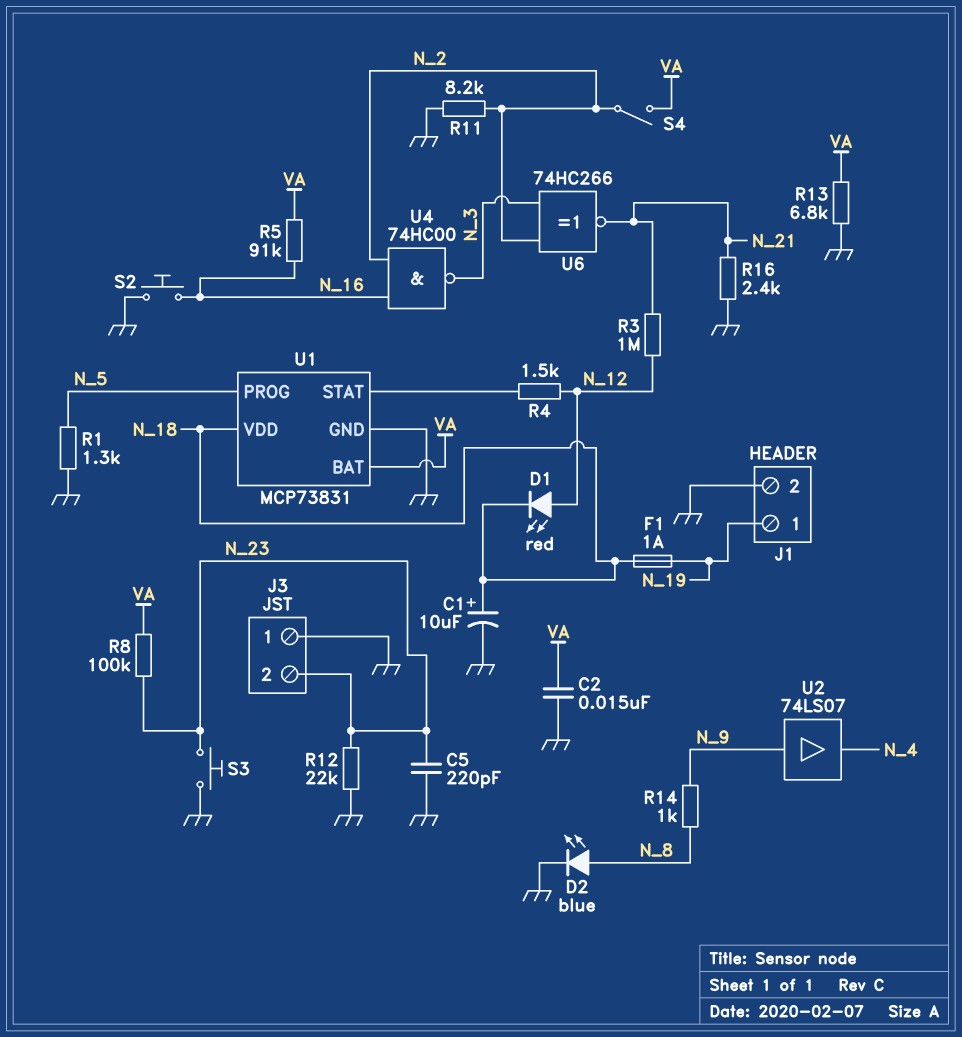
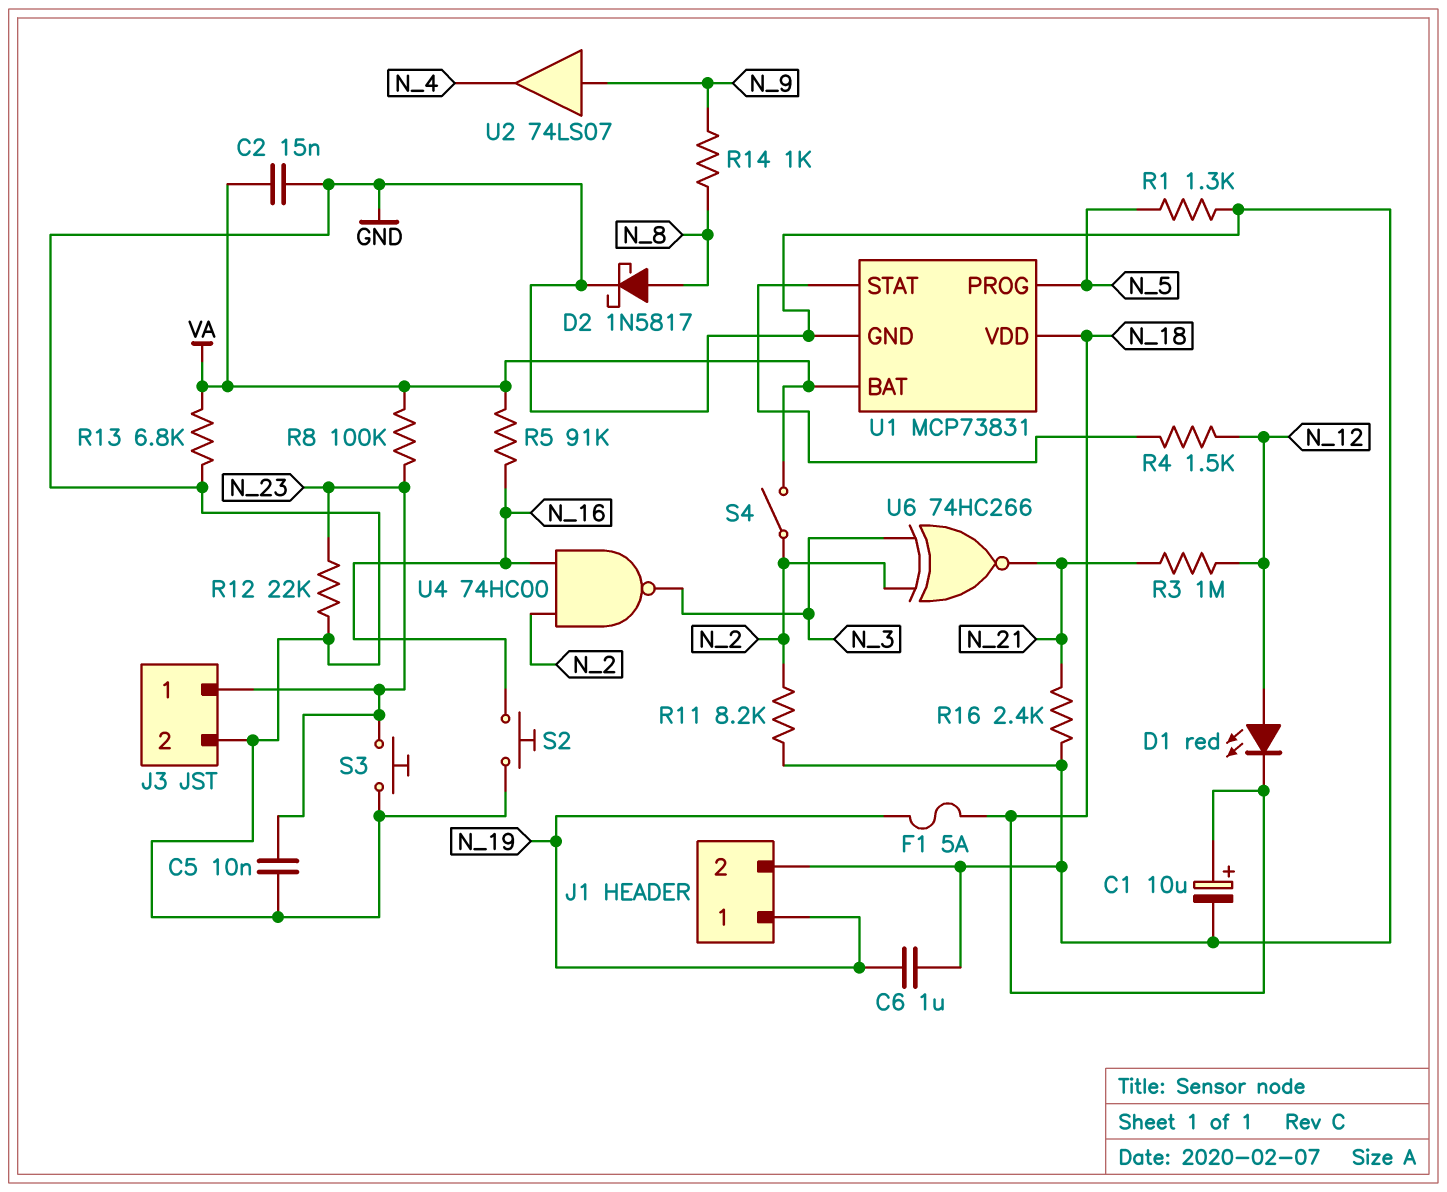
C5: 220pF (GND, N_23) -> 10nF (GND, N_23)
C6: none -> 1uF (GND, N_19)
D2: LED blue (A N_8, K GND) -> schottky 1N5817 (A N_8, K GND)
F1: 1A (N_18, N_19) -> 5A (N_18, N_19)
J3 pin 1: GND -> N_23
J3 pin 2: N_23 -> GND

